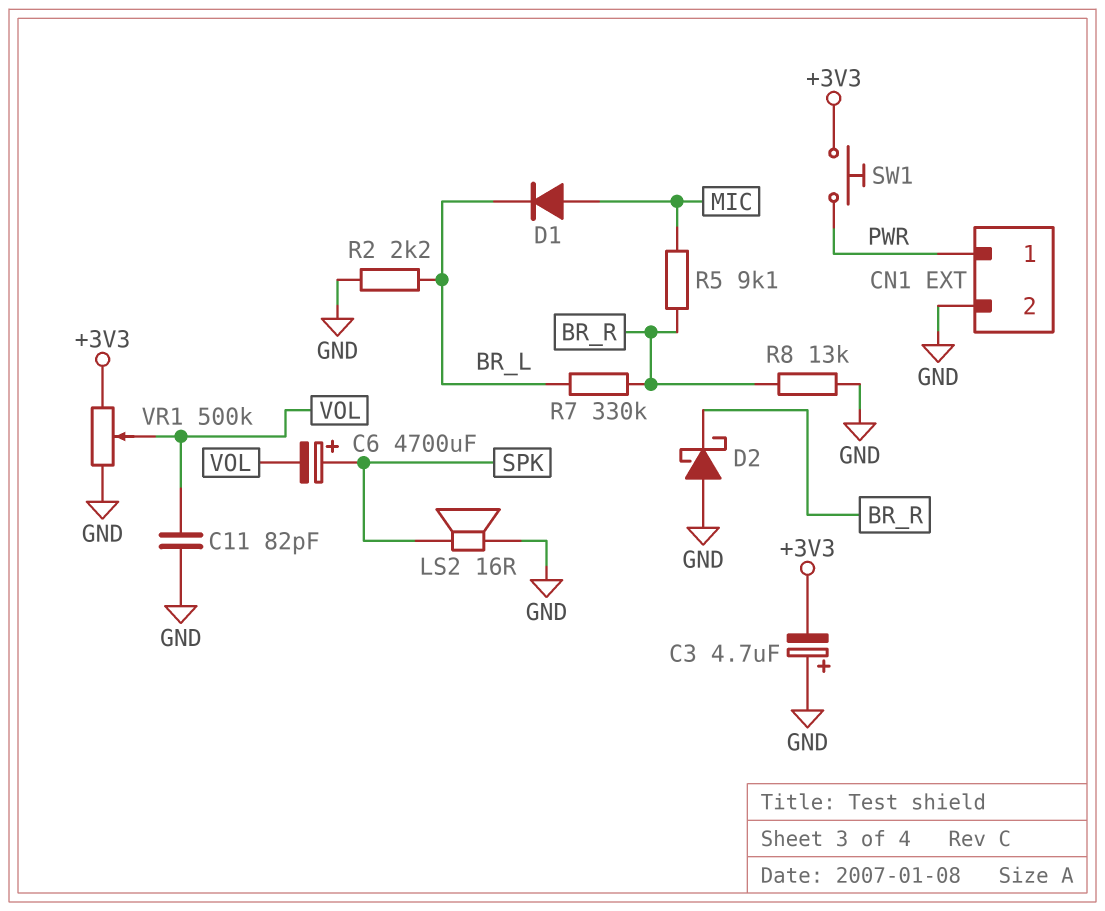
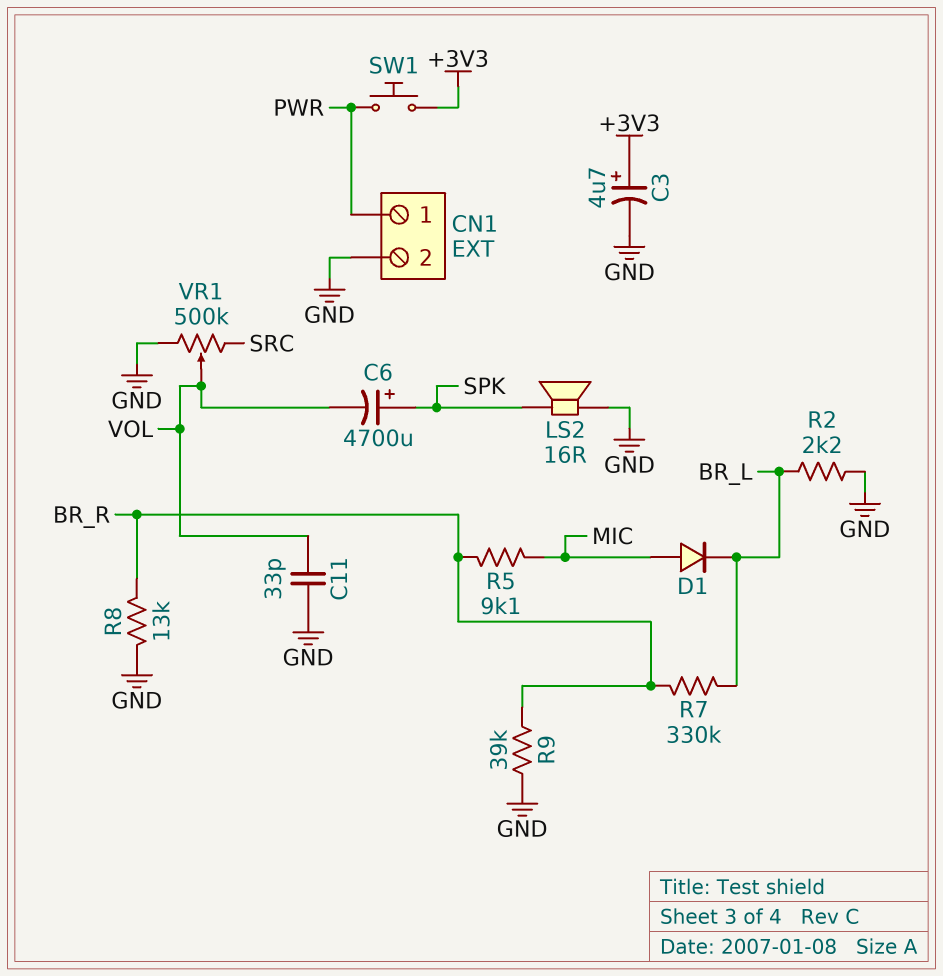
C3: 4.7uF (plus GND, minus +3V3) -> 4.7uF (plus +3V3, minus GND)
C11: 82pF (GND, VOL) -> 33pF (GND, VOL)
D2: schottky (A GND, K BR_R) -> none
R9: none -> 39k (BR_R, GND)
VR1: 500k (+3V3, GND, wiper VOL) -> 500k (GND, SRC, wiper VOL)

